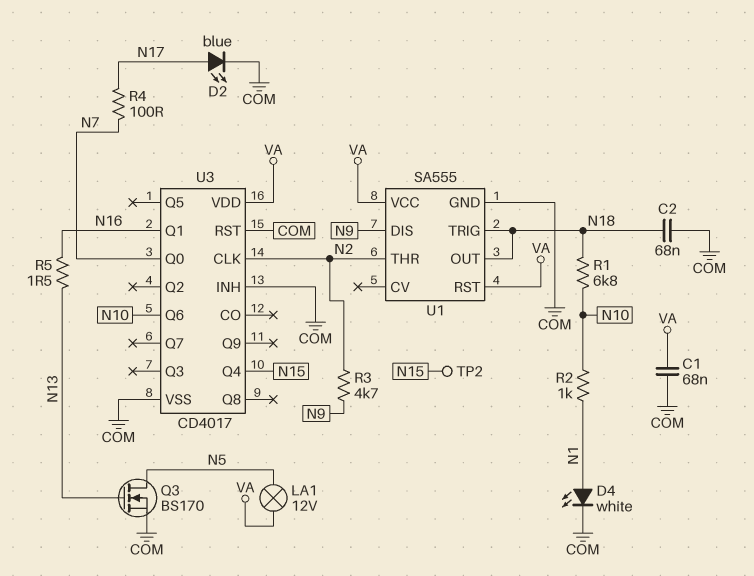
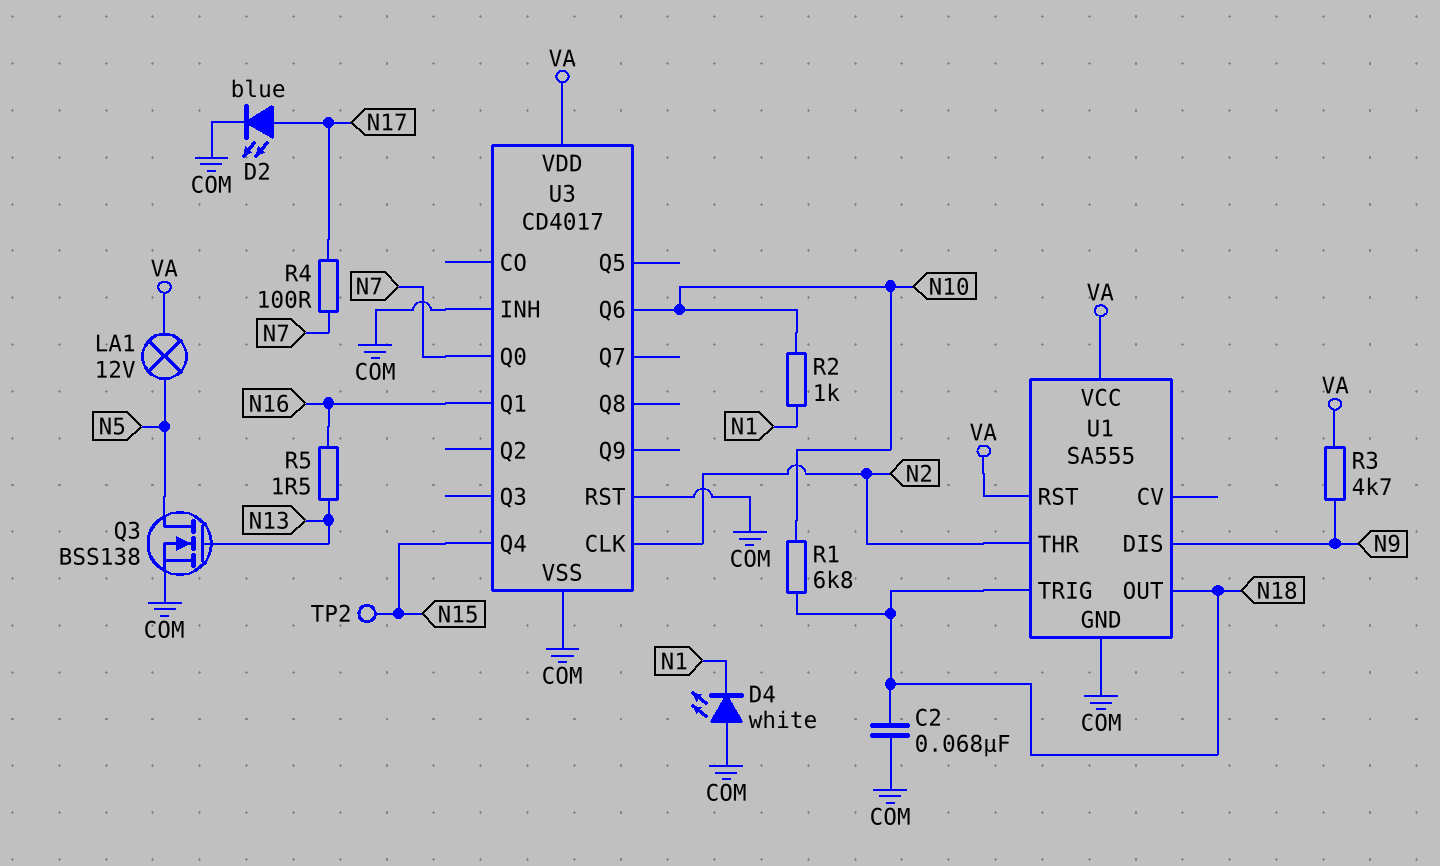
C1: 68nF (COM, VA) -> none
D4: LED white (A N1, K COM) -> LED white (A COM, K N1)
Q3: NMOS BS170 (G N13, D N5, S COM) -> NMOS BSS138 (G N13, D N5, S COM)
R3: 4.7k (N2, N9) -> 4.7k (N9, VA)

